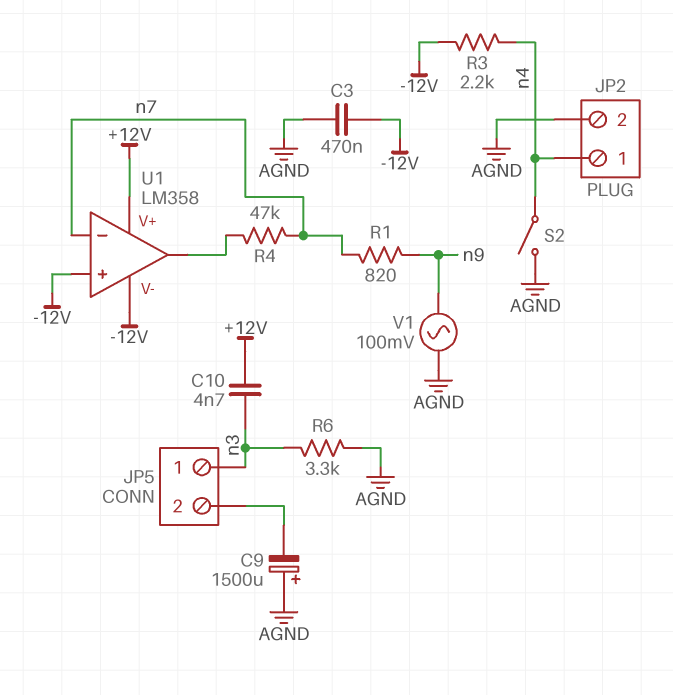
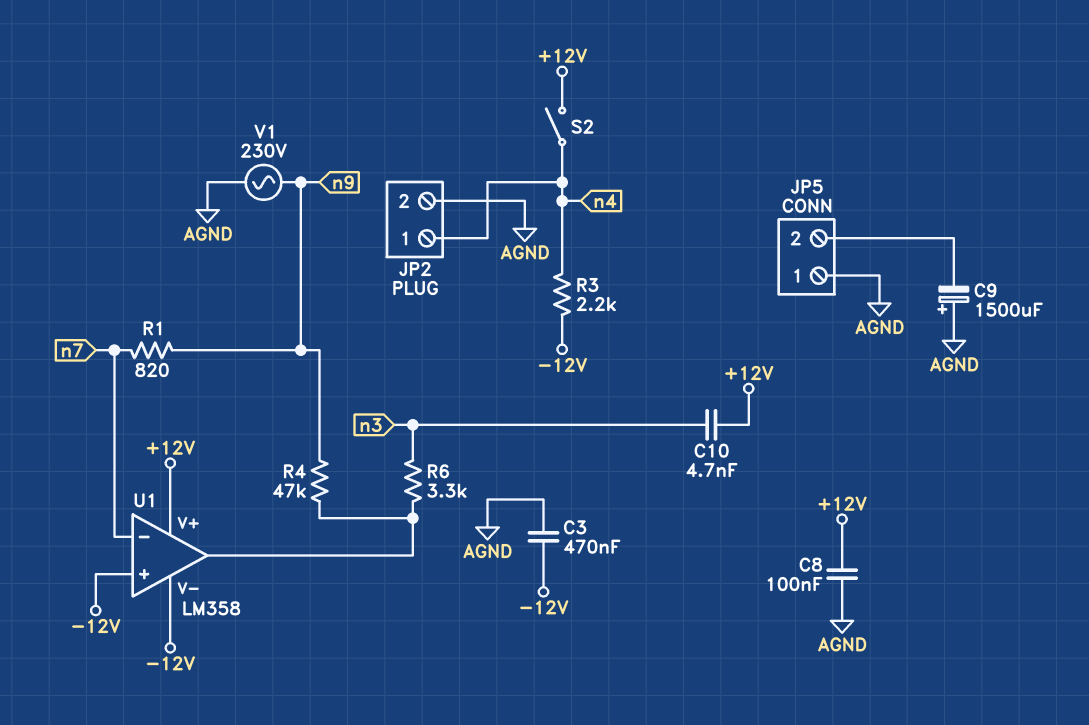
C8: none -> 100nF (+12V, AGND)
JP5 pin 1: n3 -> AGND
R4: 47k (U1/out, n7) -> 47k (U1/out, n9)
R6: 3.3k (AGND, n3) -> 3.3k (U1/out, n3)
S2: switch (AGND, n4) -> switch (+12V, n4)
V1: AC 100mV (AGND, n9) -> AC 230V (AGND, n9)

